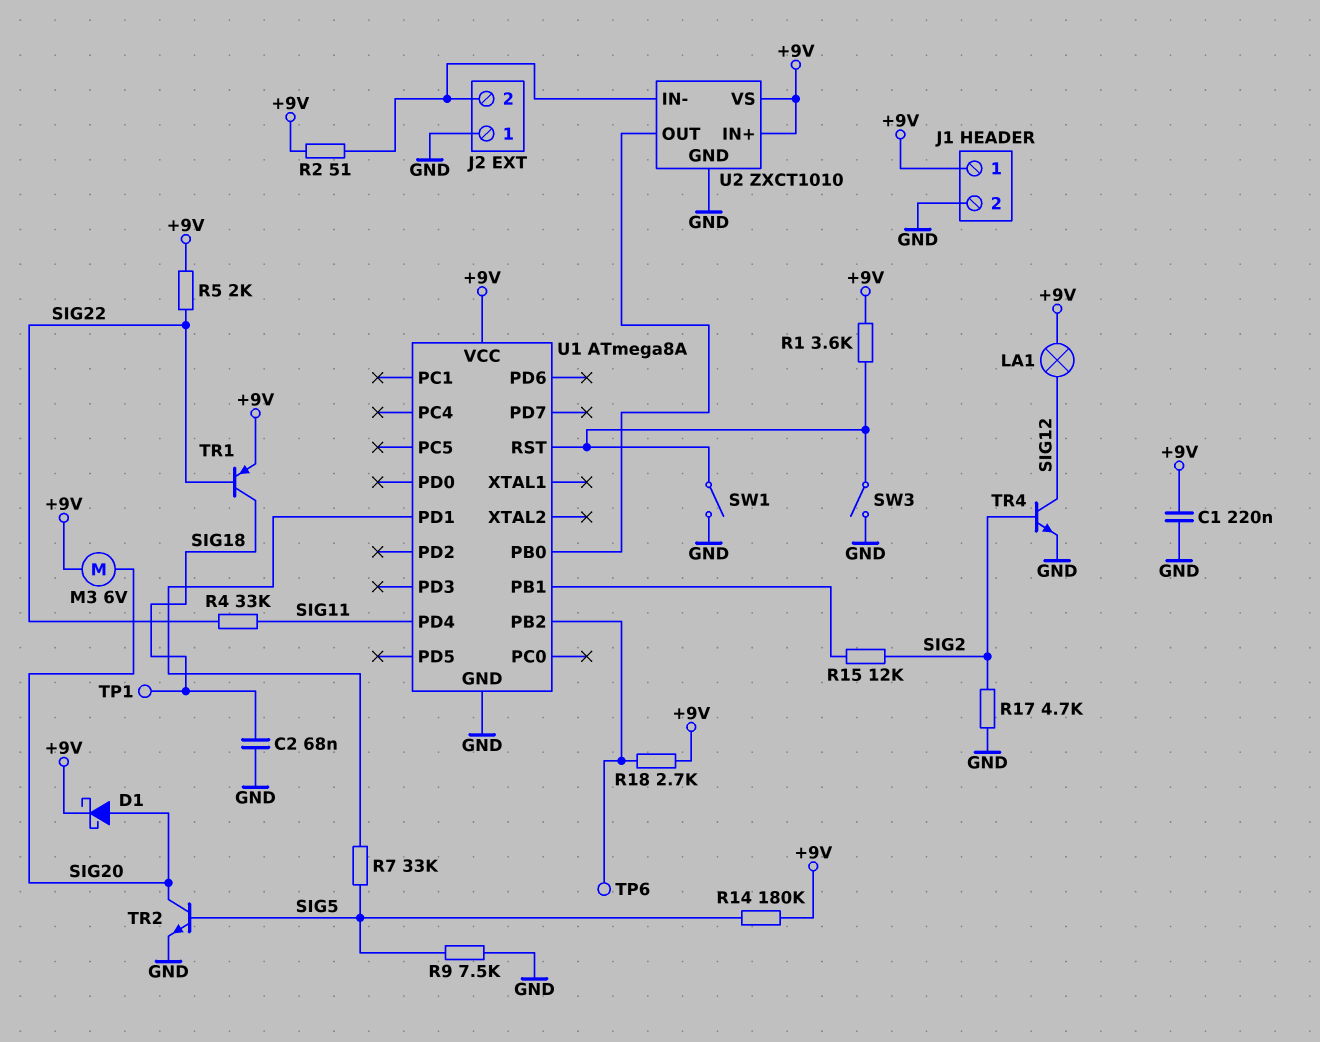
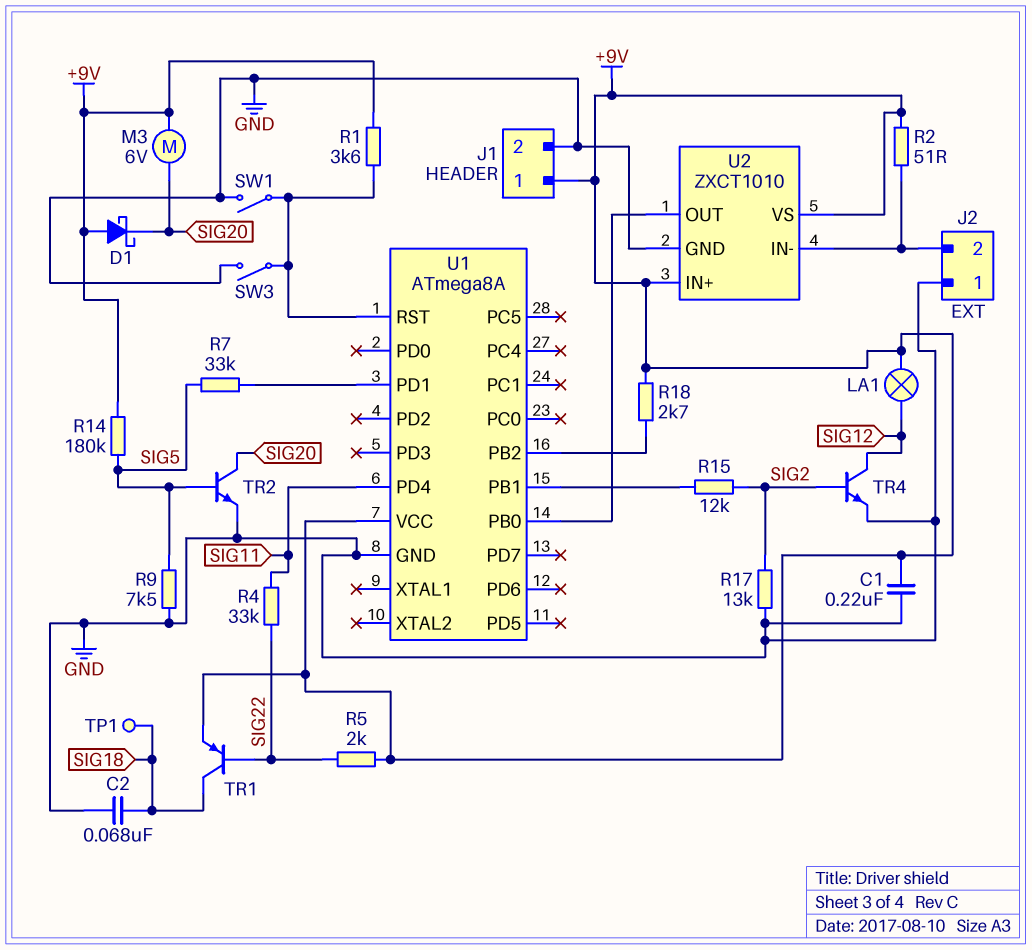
D1: schottky (A SIG20, K +9V) -> schottky (A +9V, K SIG20)
R17: 4.7k (GND, SIG2) -> 13k (GND, SIG2)
TP6: test point (U1/PB2) -> none

